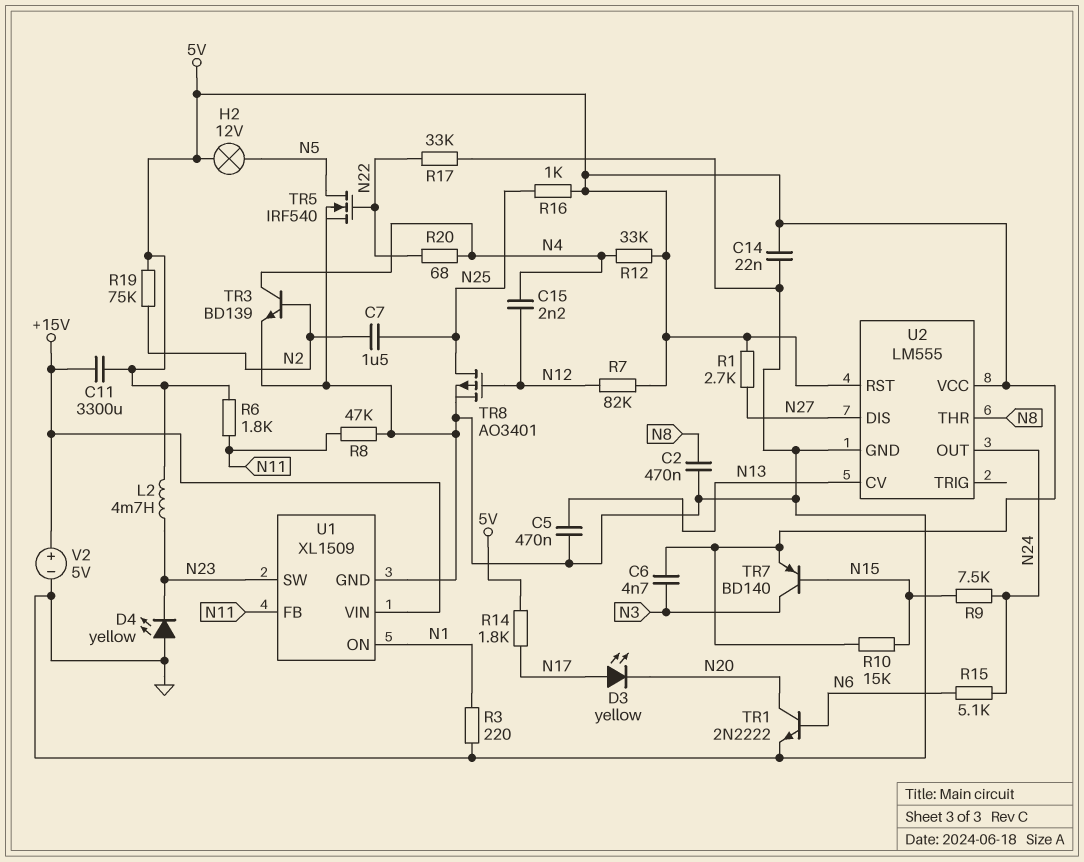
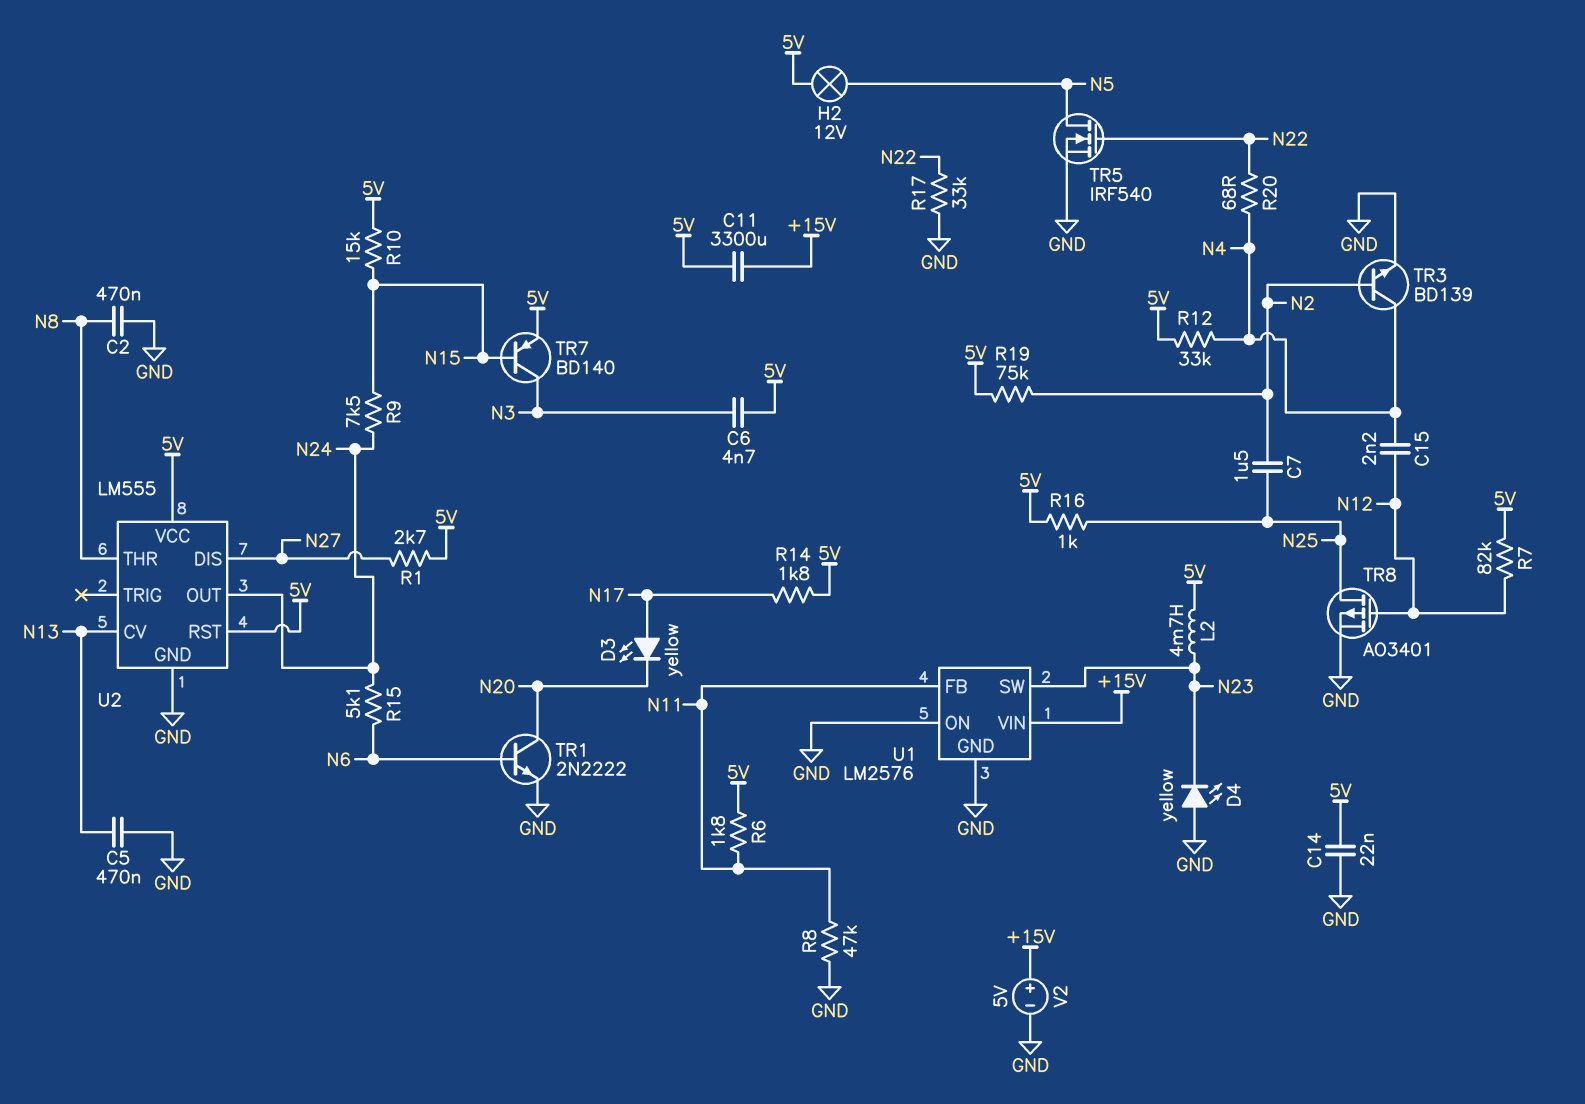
R3: 220 (GND, N1) -> none
U1: XL1509 -> LM2576
U1 pin ON: N1 -> GND

